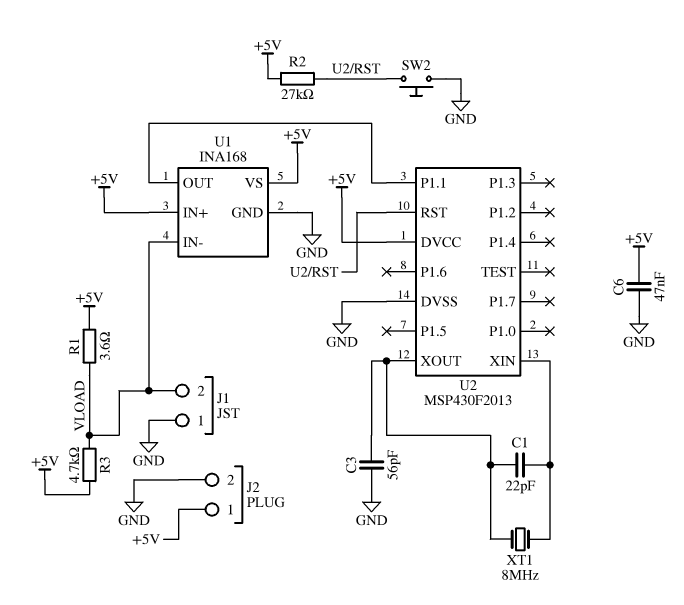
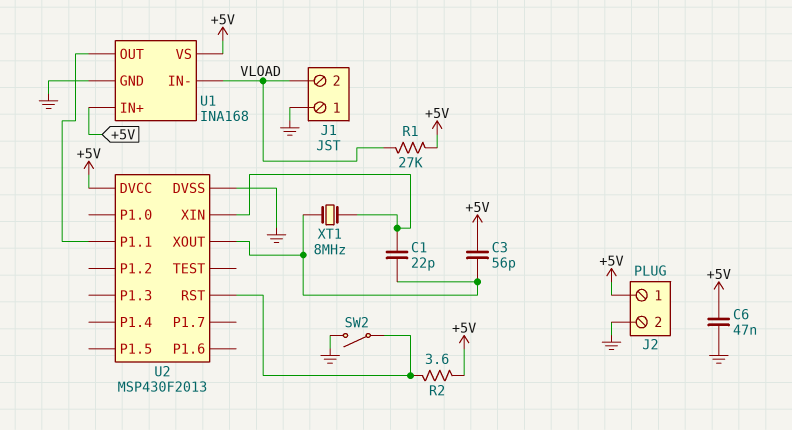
C3: 56pF (GND, U2/XOUT) -> 56pF (+5V, U2/XOUT)
R1: 3.6 (+5V, VLOAD) -> 27k (+5V, VLOAD)
R2: 27k (+5V, U2/RST) -> 3.6 (+5V, U2/RST)
R3: 4.7k (+5V, VLOAD) -> none
SW2: button (GND, U2/RST) -> switch (GND, U2/RST)

